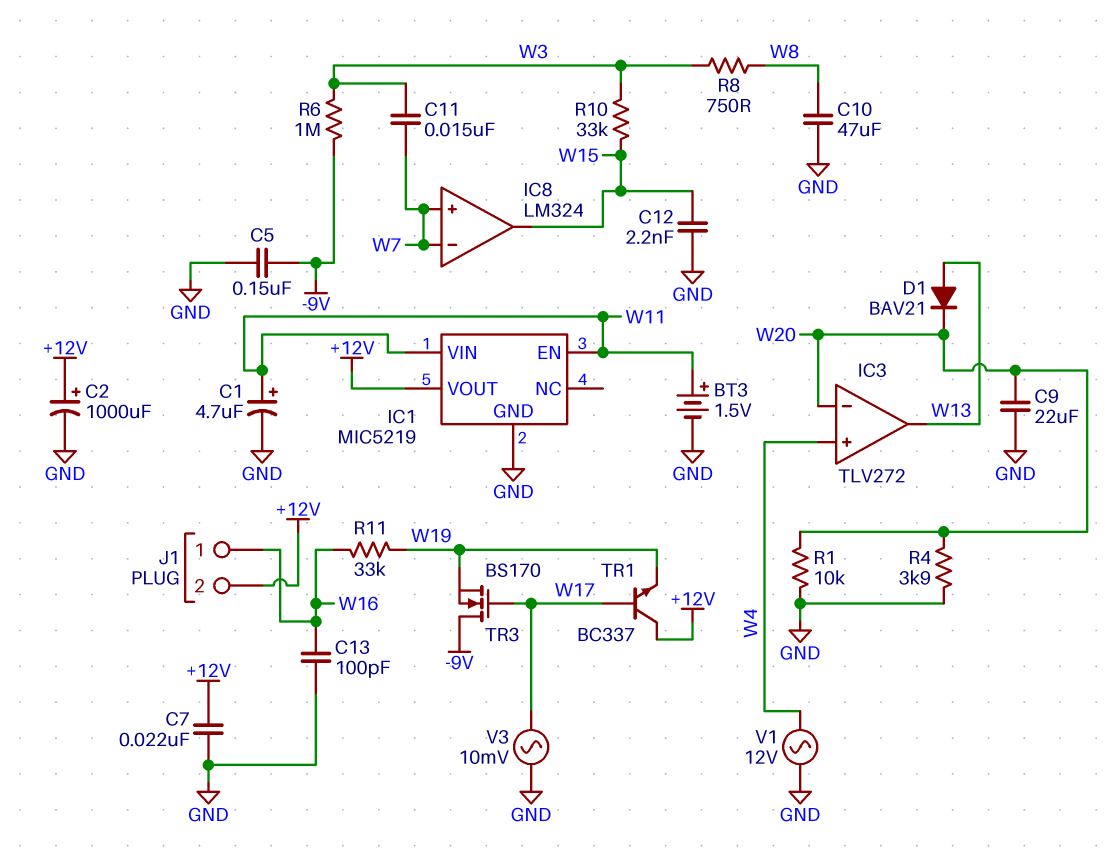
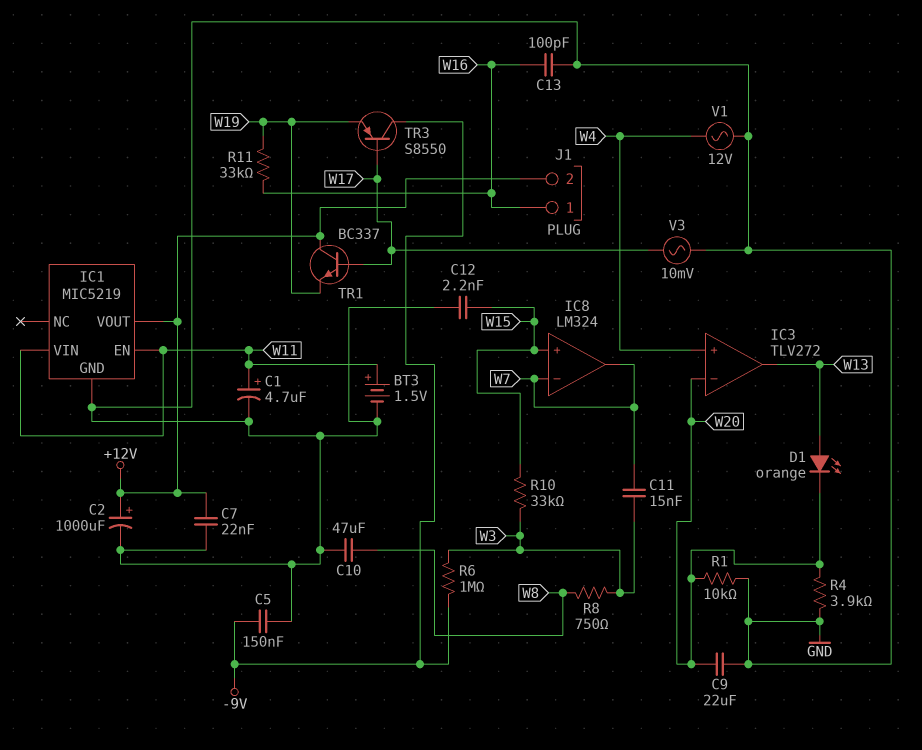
D1: diode BAV21 (A W13, K W20) -> LED orange (A W13, K W20)
IC8 pin in+: W7 -> W15
IC8 pin out: W15 -> W7
TR3: NMOS BS170 (G W17, D -9V, S W19) -> PNP S8550 (B W17, C -9V, E W19)

